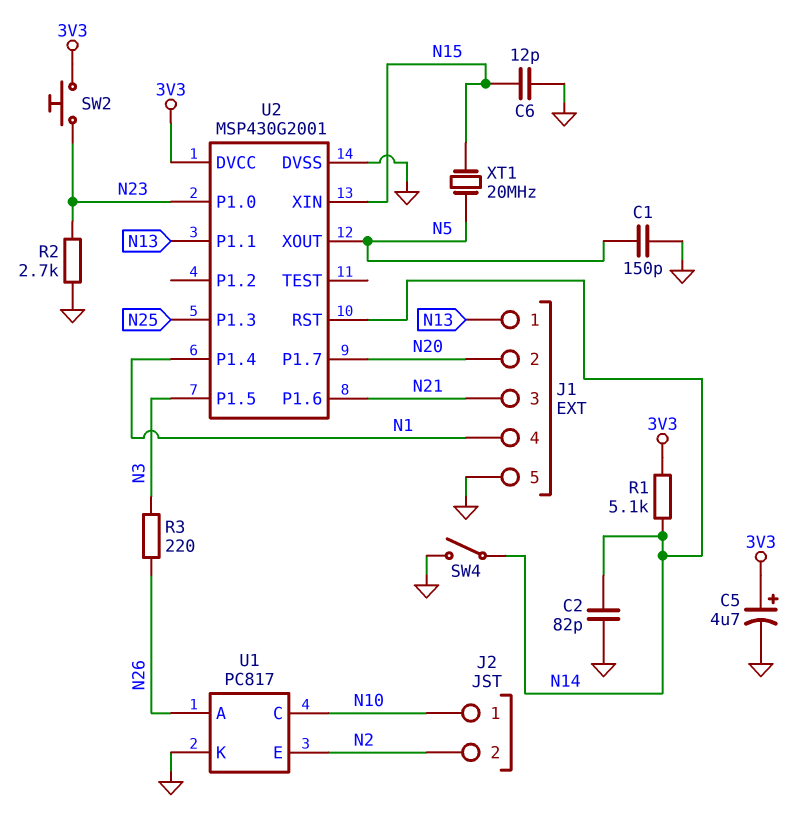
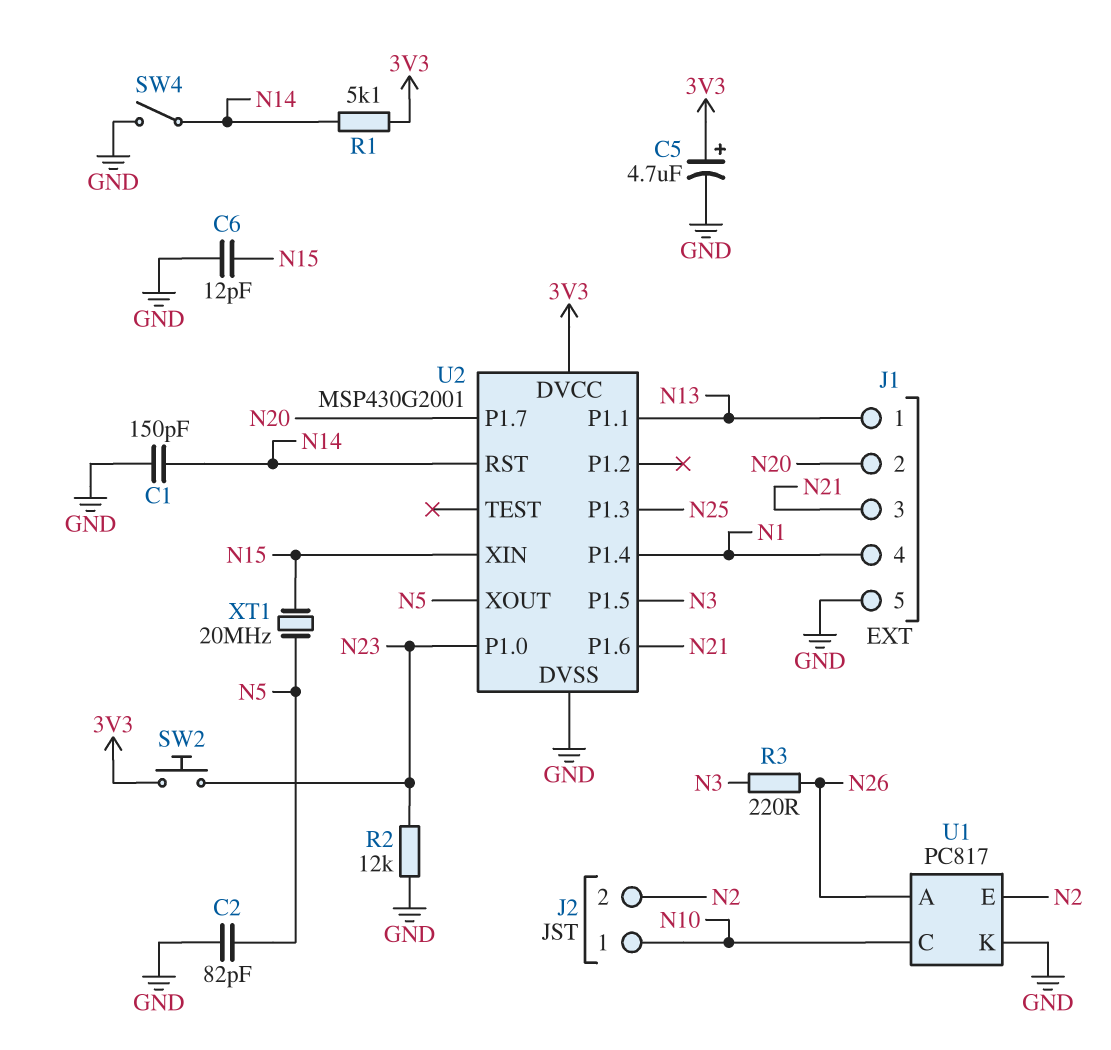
C1: 150pF (GND, N5) -> 150pF (GND, N14)
C2: 82pF (GND, N14) -> 82pF (GND, N5)
R2: 2.7k (GND, N23) -> 12k (GND, N23)

